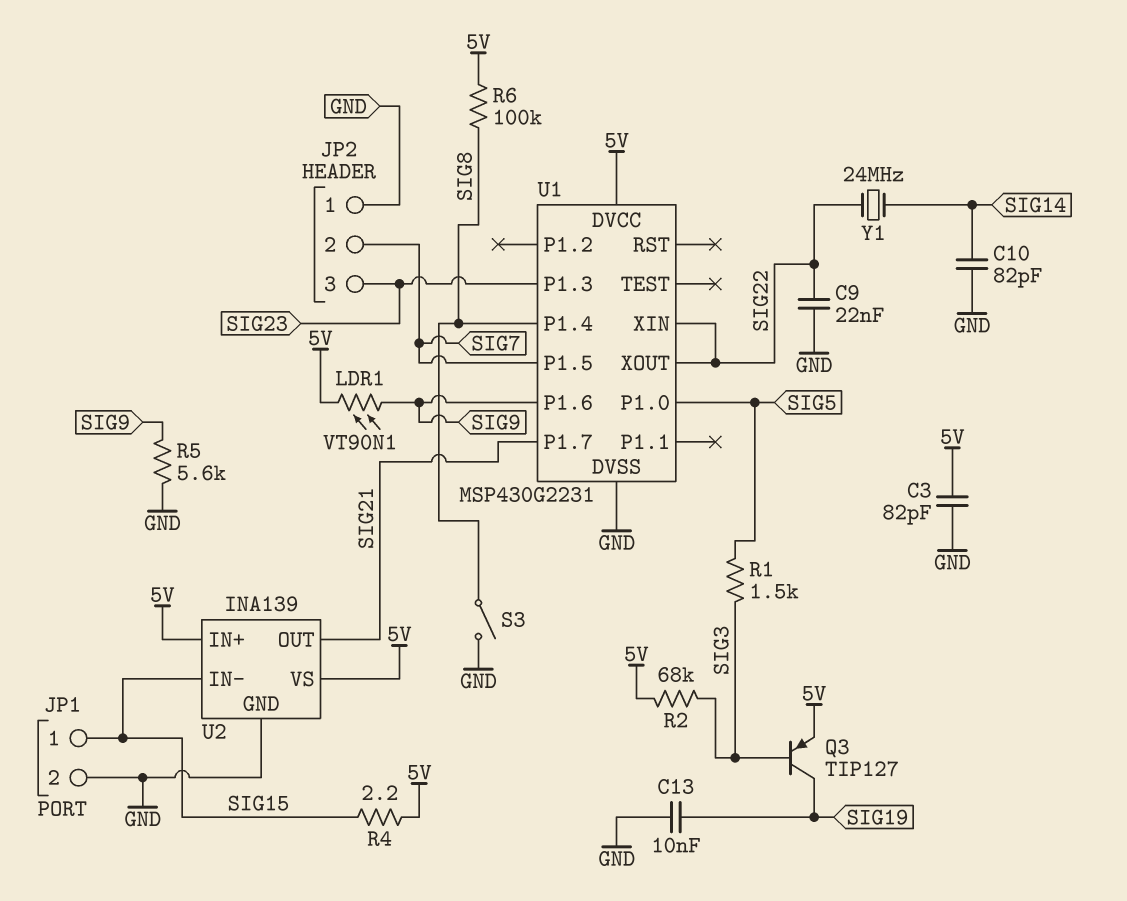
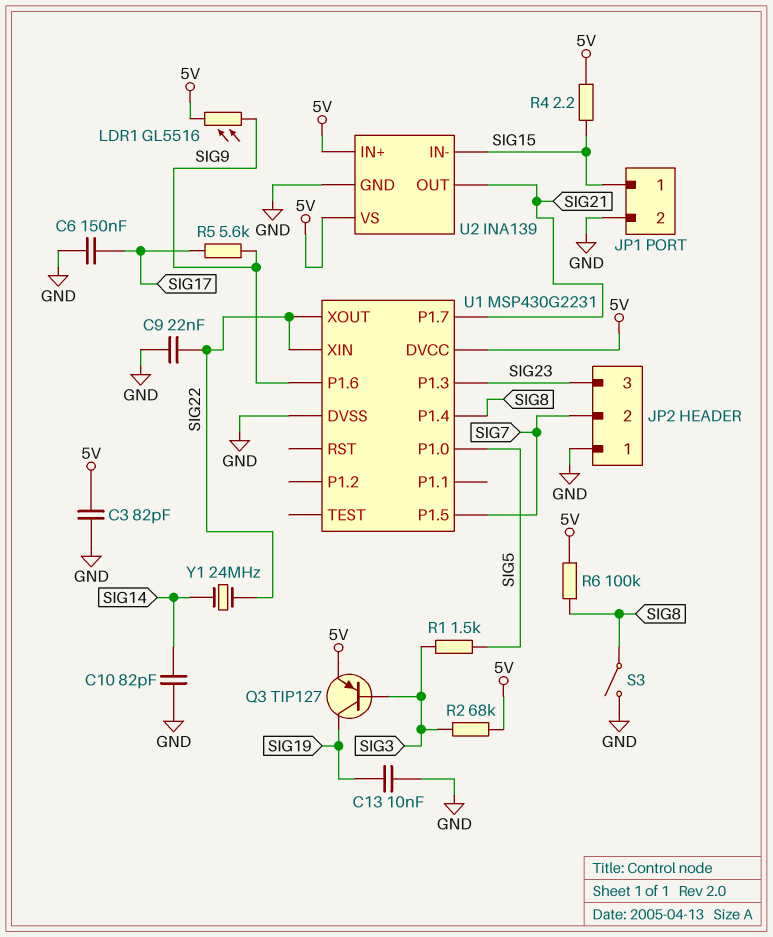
C6: none -> 150nF (GND, SIG17)
LDR1: VT90N1 (5V, SIG9) -> GL5516 (5V, SIG9)
R5: 5.6k (GND, SIG9) -> 5.6k (SIG9, SIG17)

